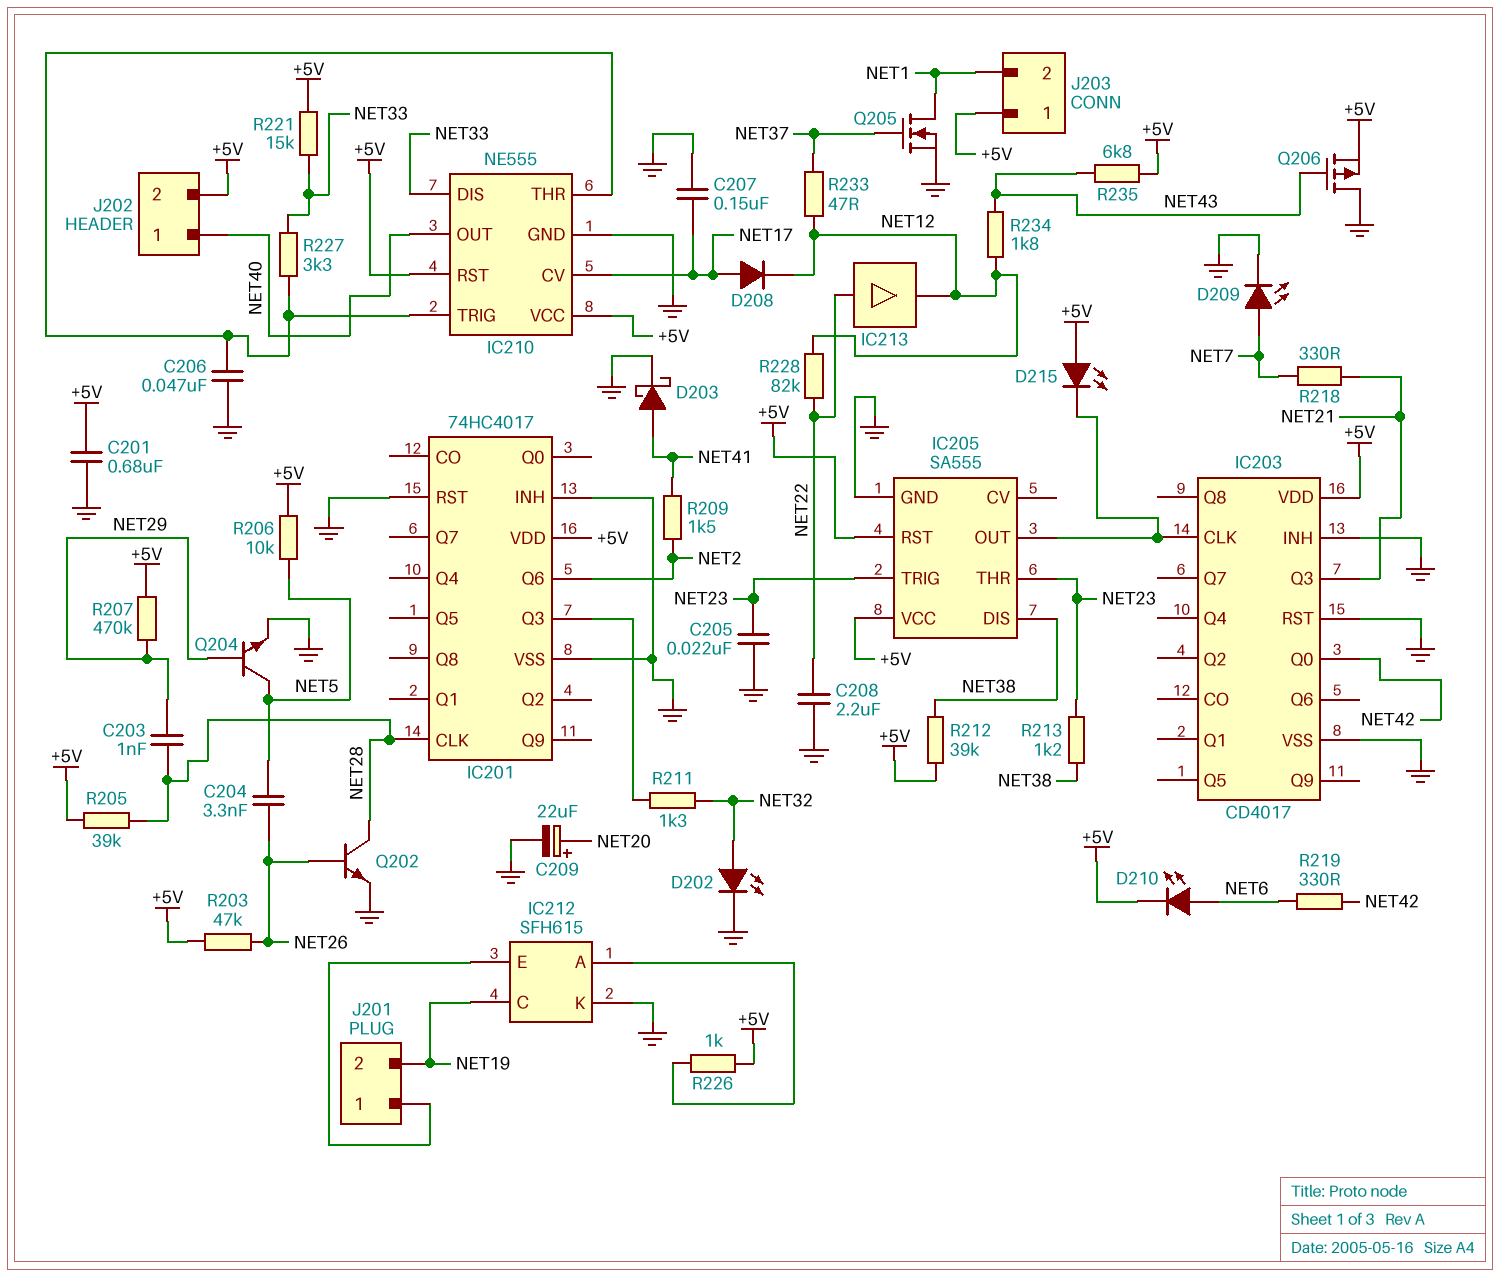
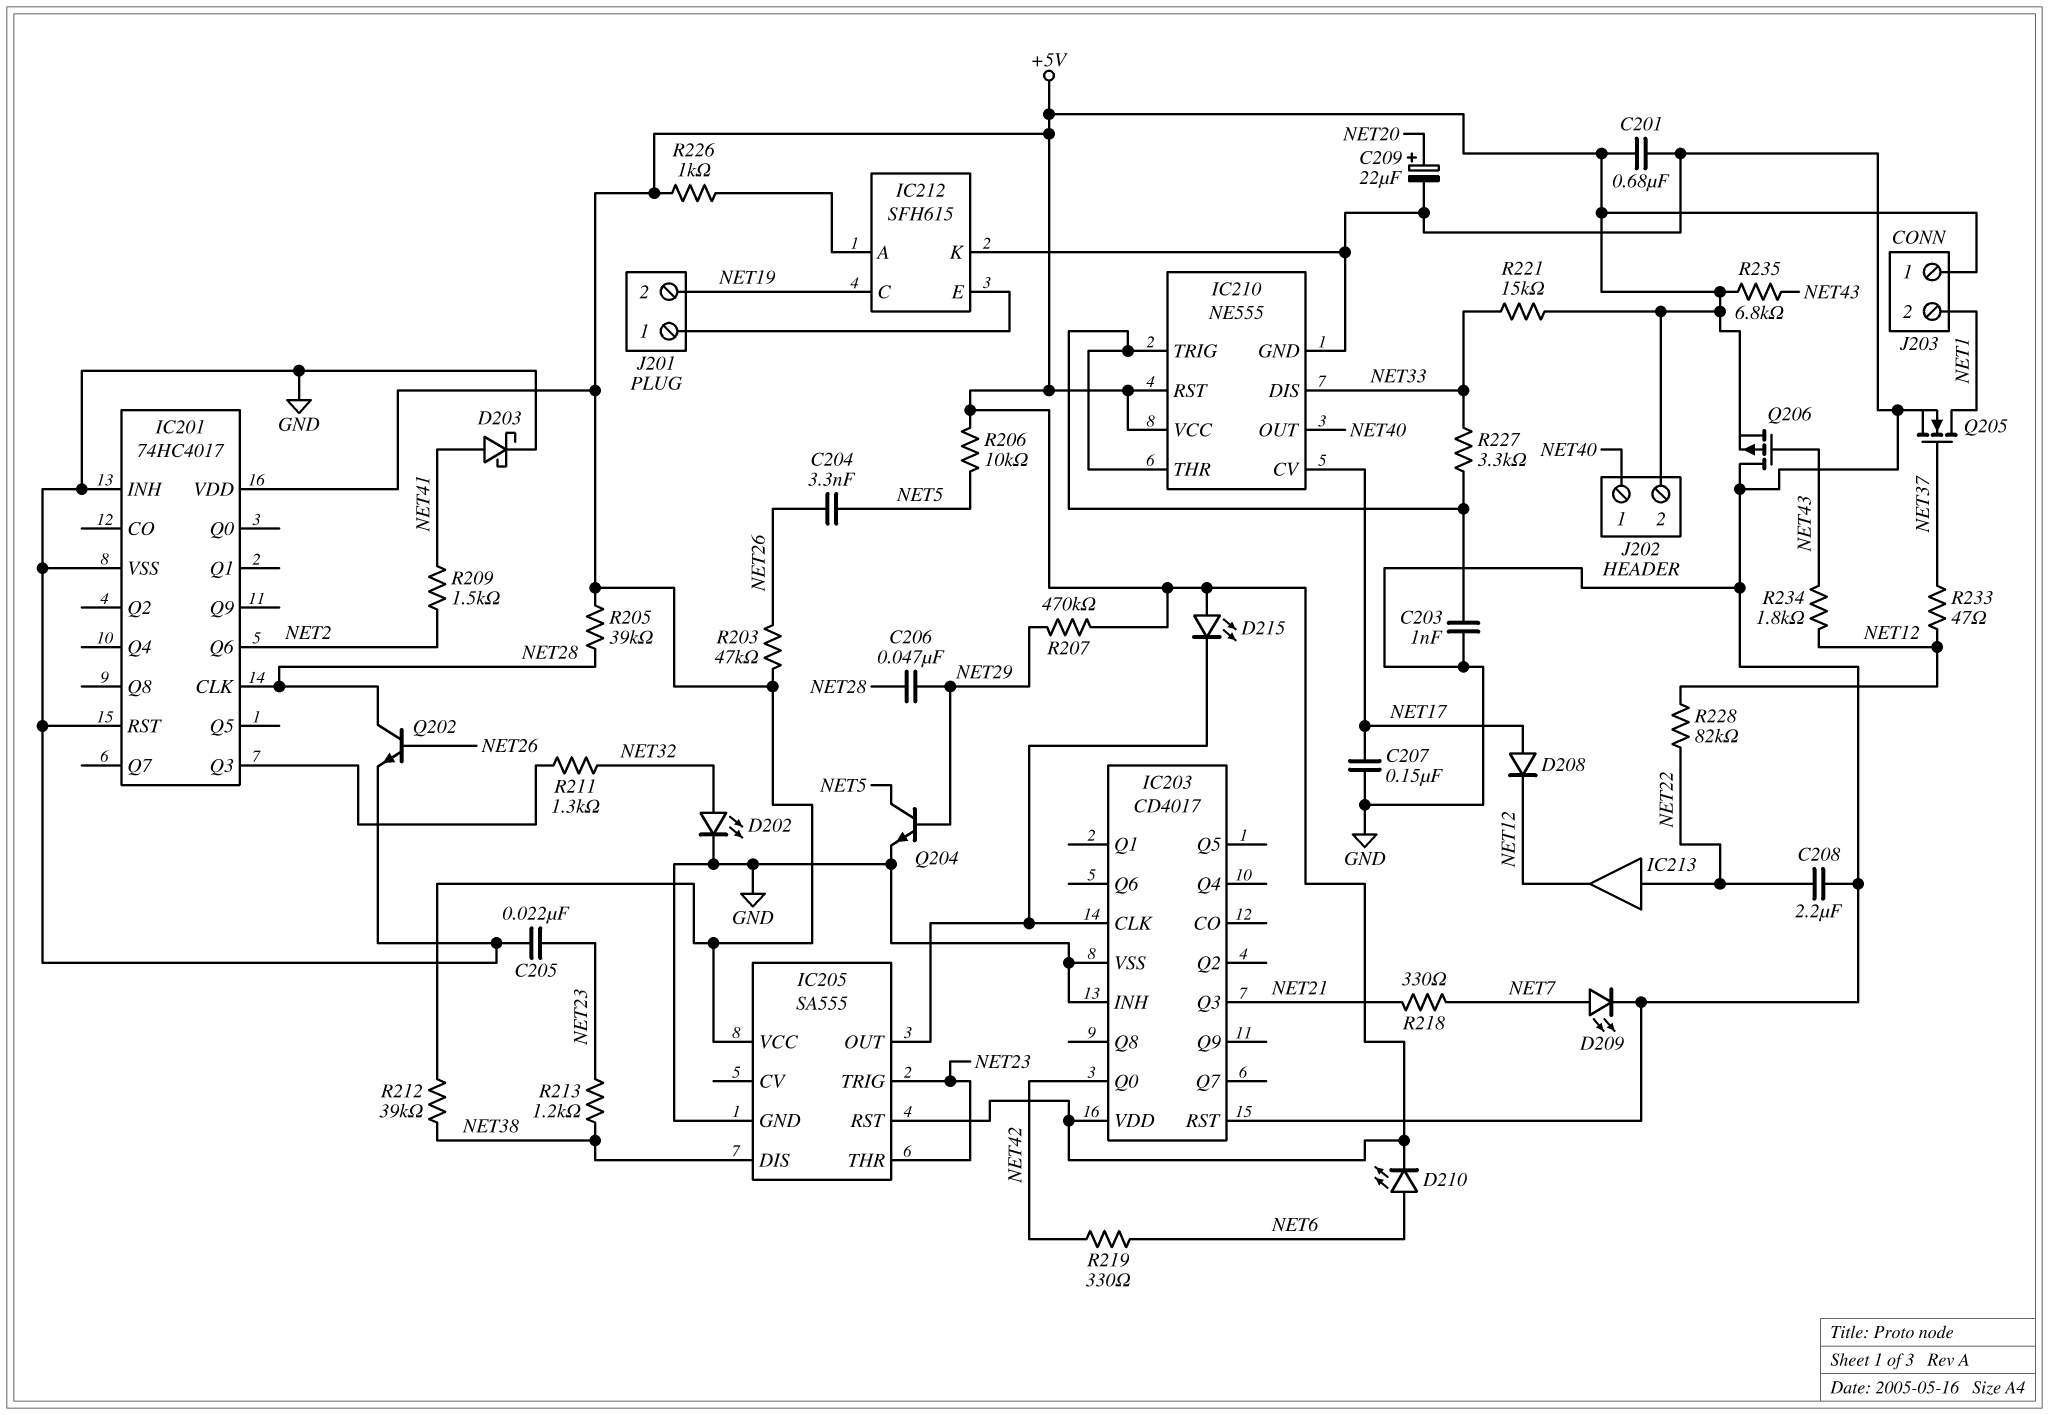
C203: 1nF (NET28, NET29) -> 1nF (GND, IC210/THR)
C206: 47nF (GND, IC210/THR) -> 47nF (NET28, NET29)

